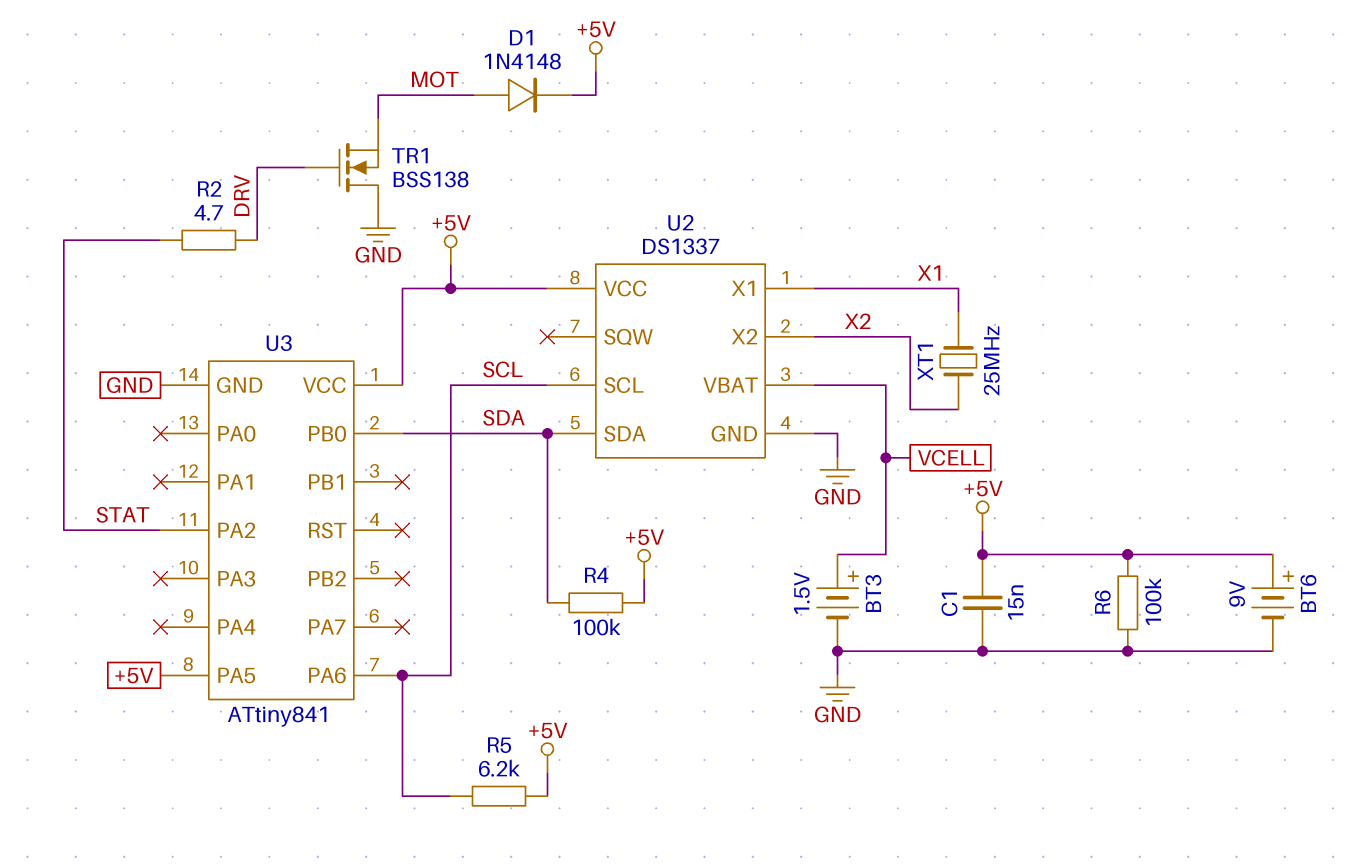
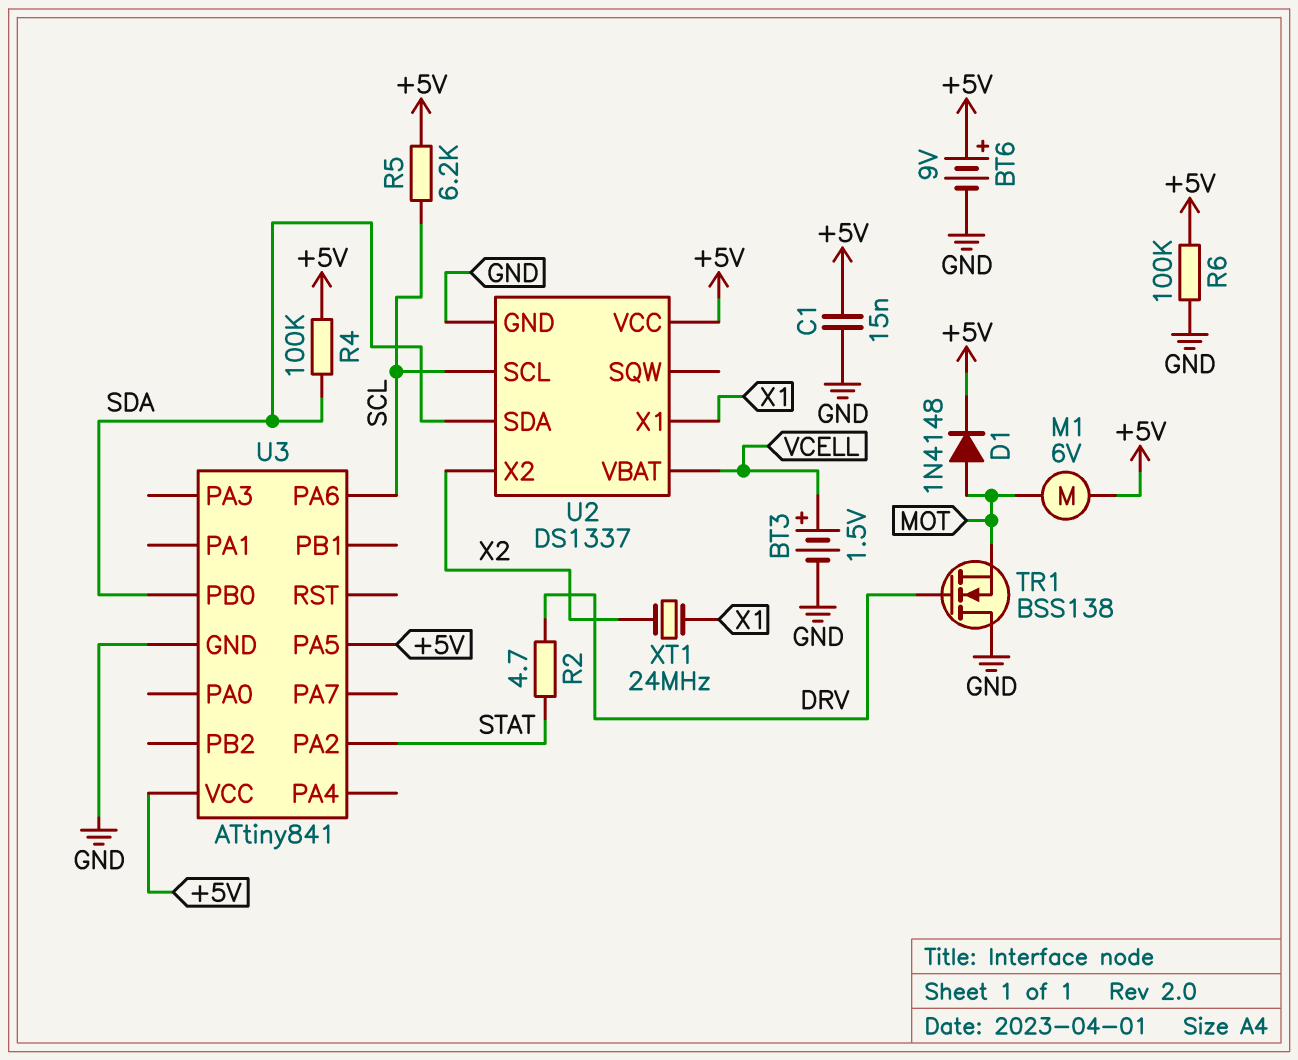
M1: none -> motor 6V (+5V, MOT)
XT1: 25MHz (X1, X2) -> 24MHz (X1, X2)

